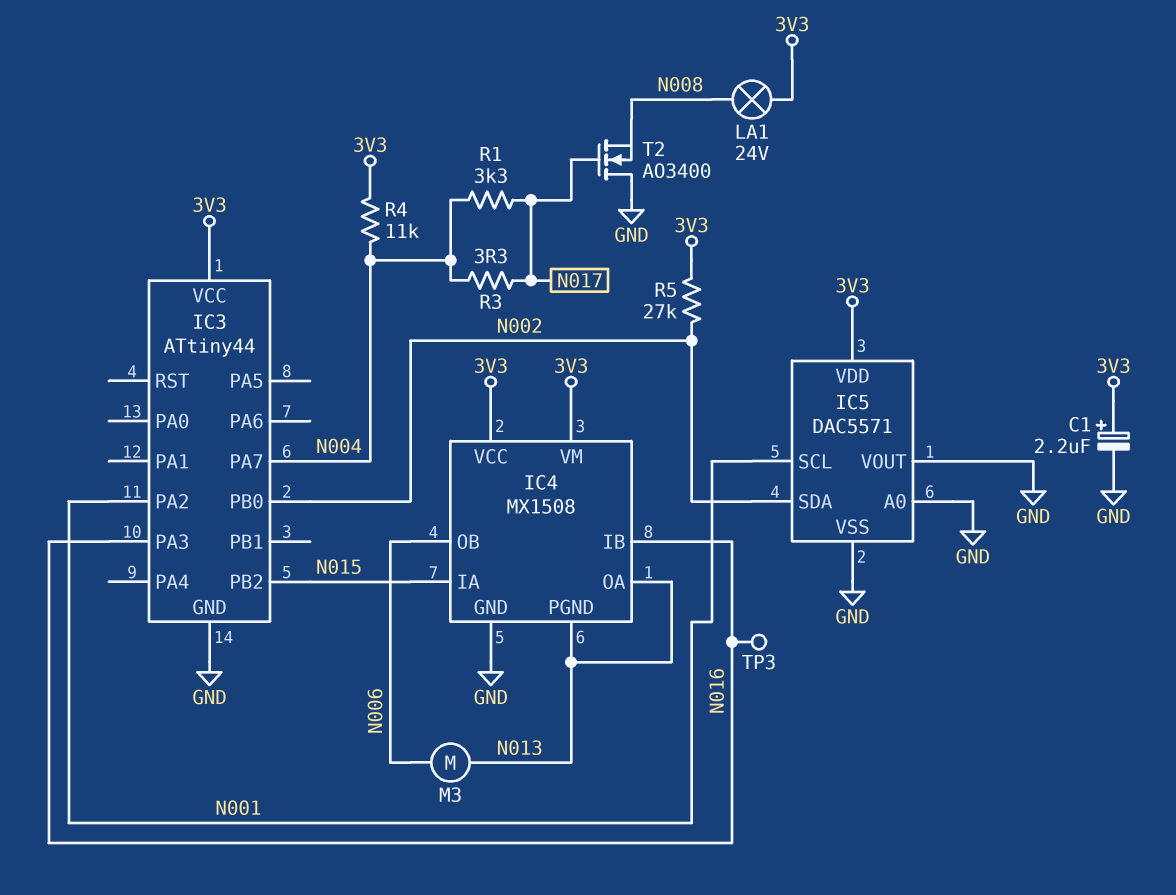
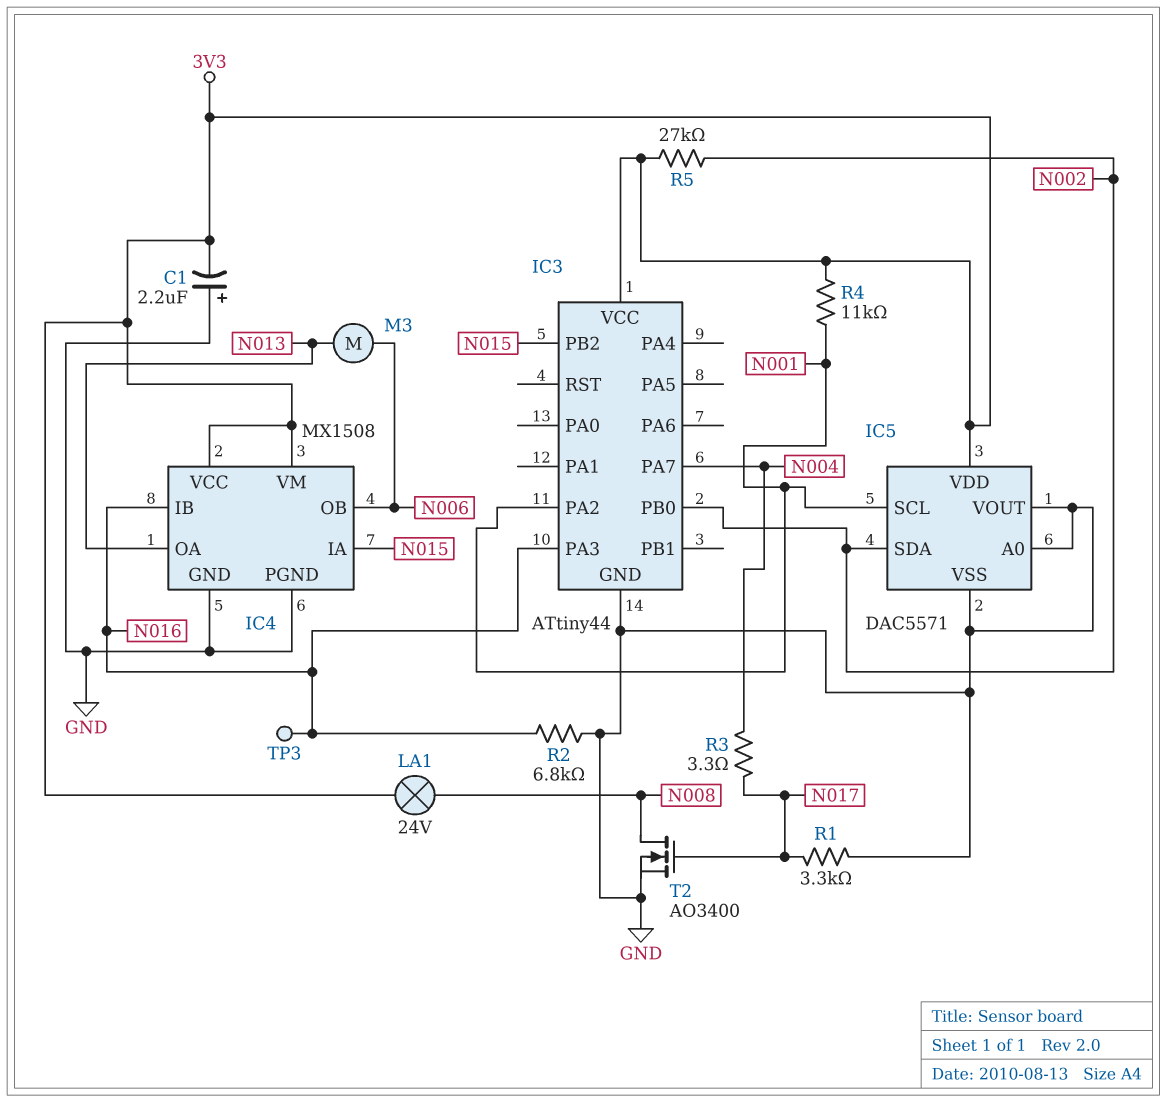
C1: 2.2uF (plus 3V3, minus GND) -> 2.2uF (plus GND, minus 3V3)
IC4 pin PGND: N013 -> GND
R1: 3.3k (N004, N017) -> 3.3k (GND, N017)
R2: none -> 6.8k (GND, N016)
R4: 11k (3V3, N004) -> 11k (3V3, N001)
T2: NMOS AO3400 (G N017, D GND, S N008) -> NMOS AO3400 (G N017, D N008, S GND)

